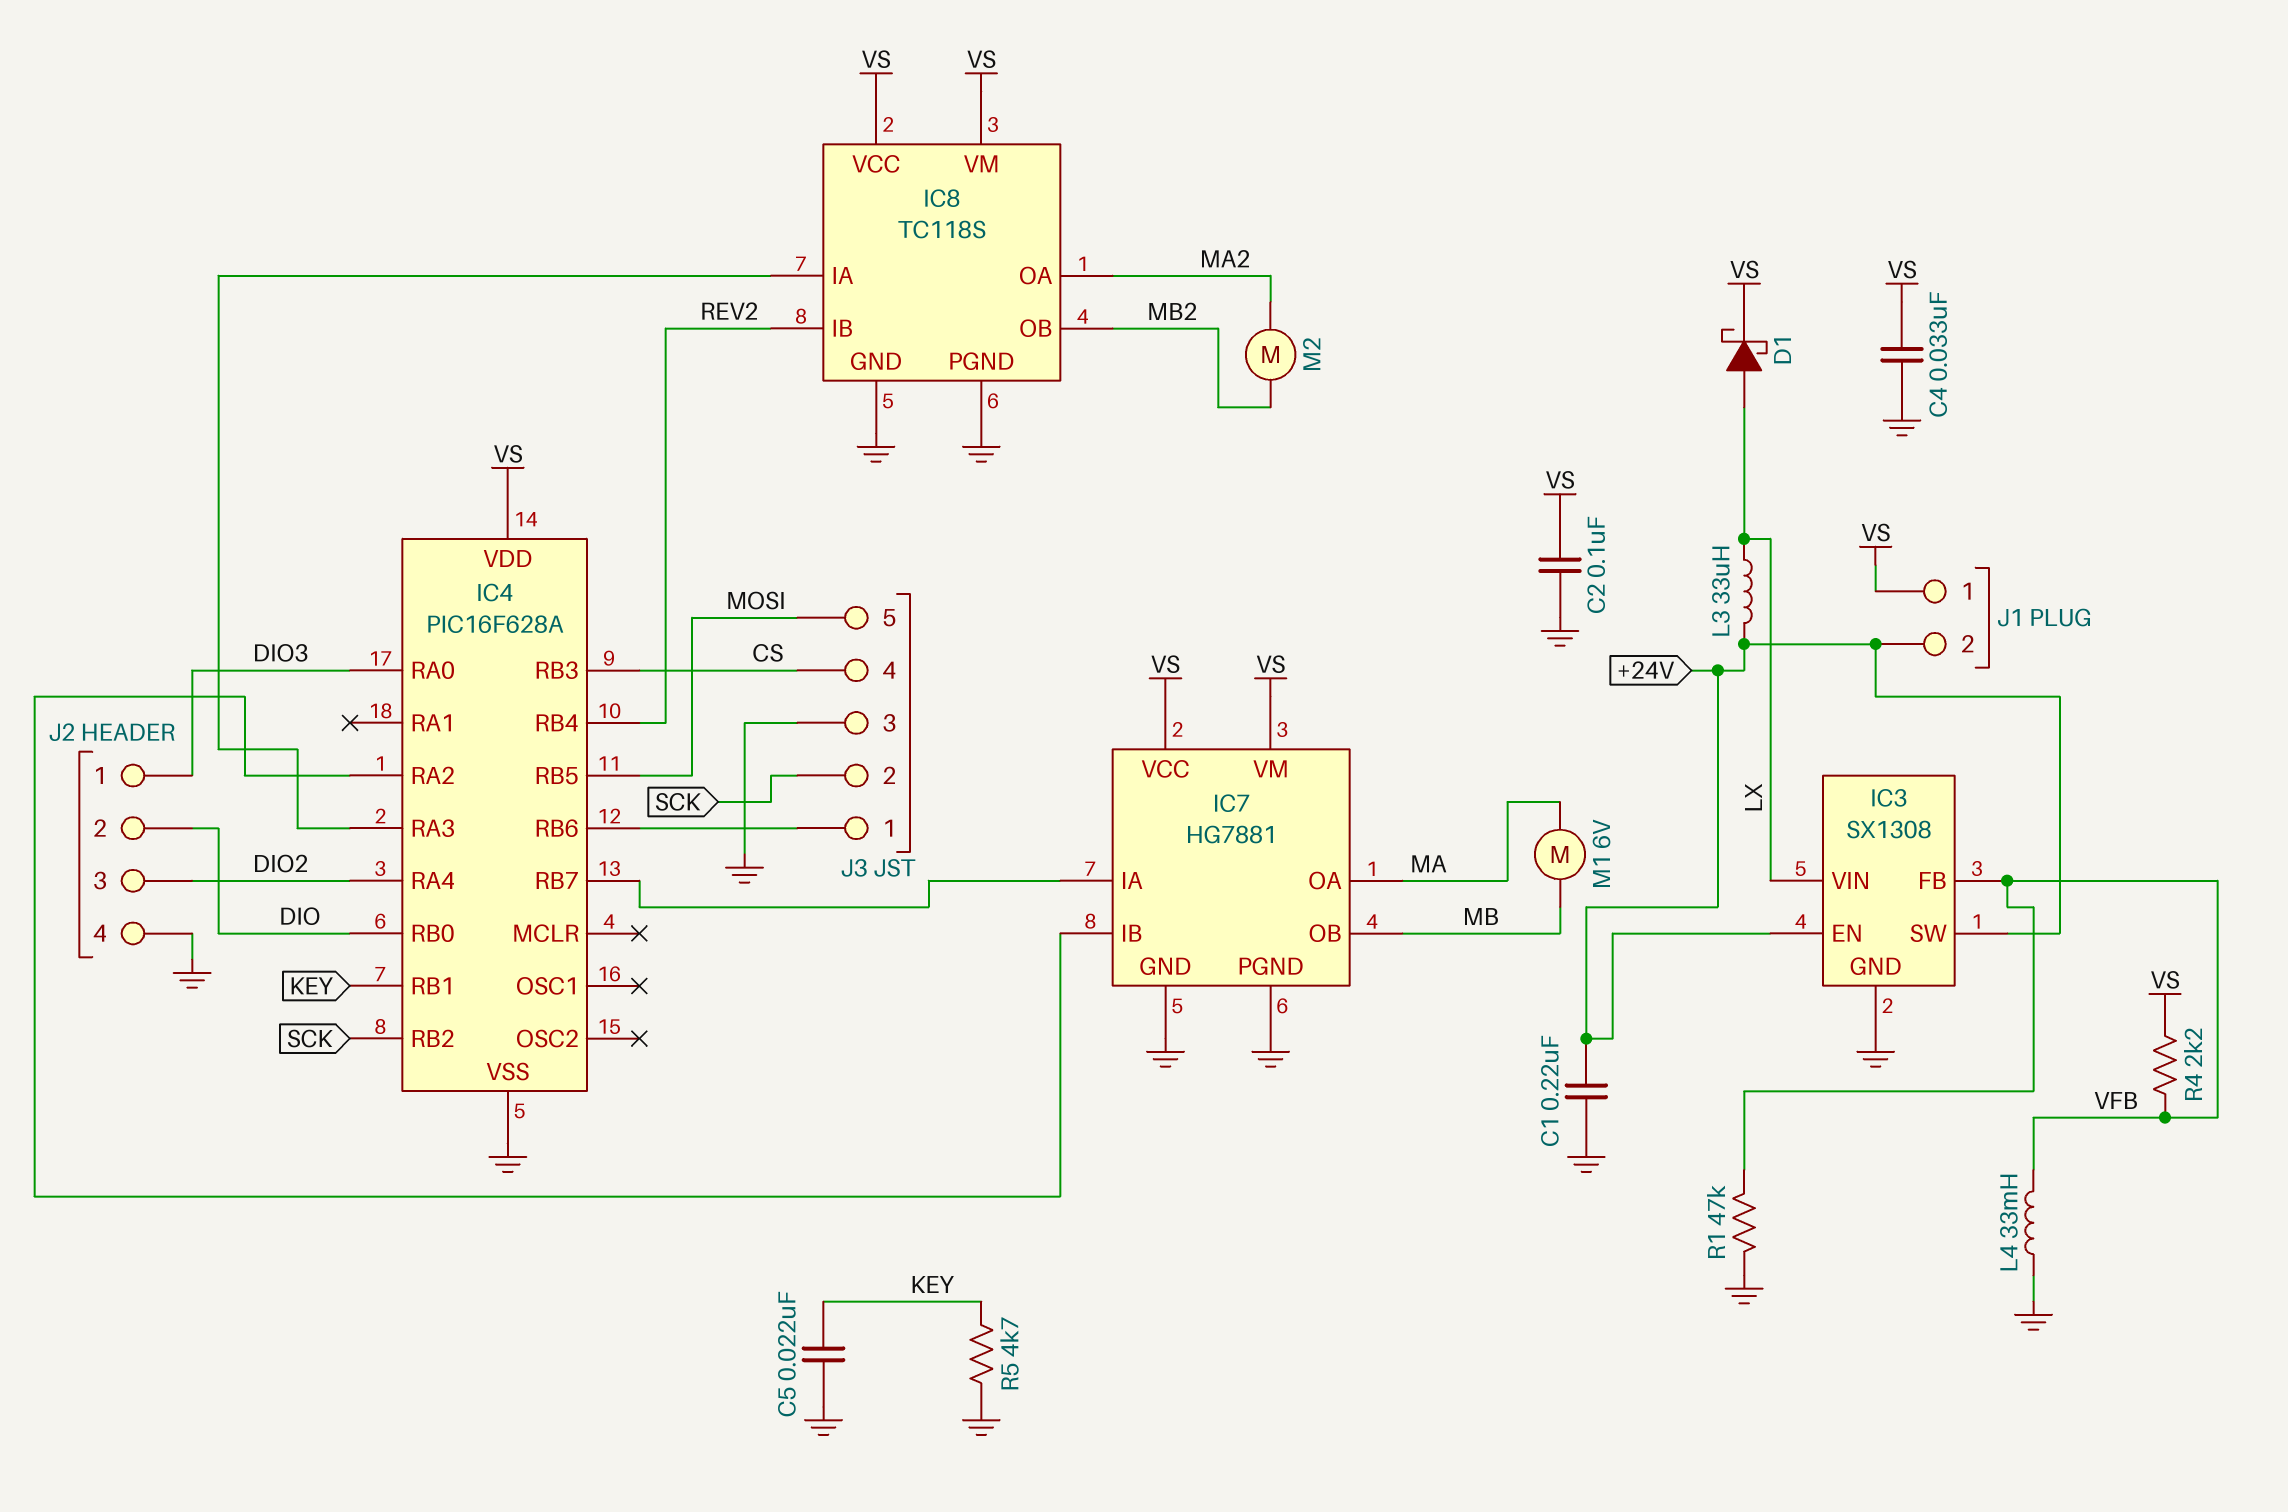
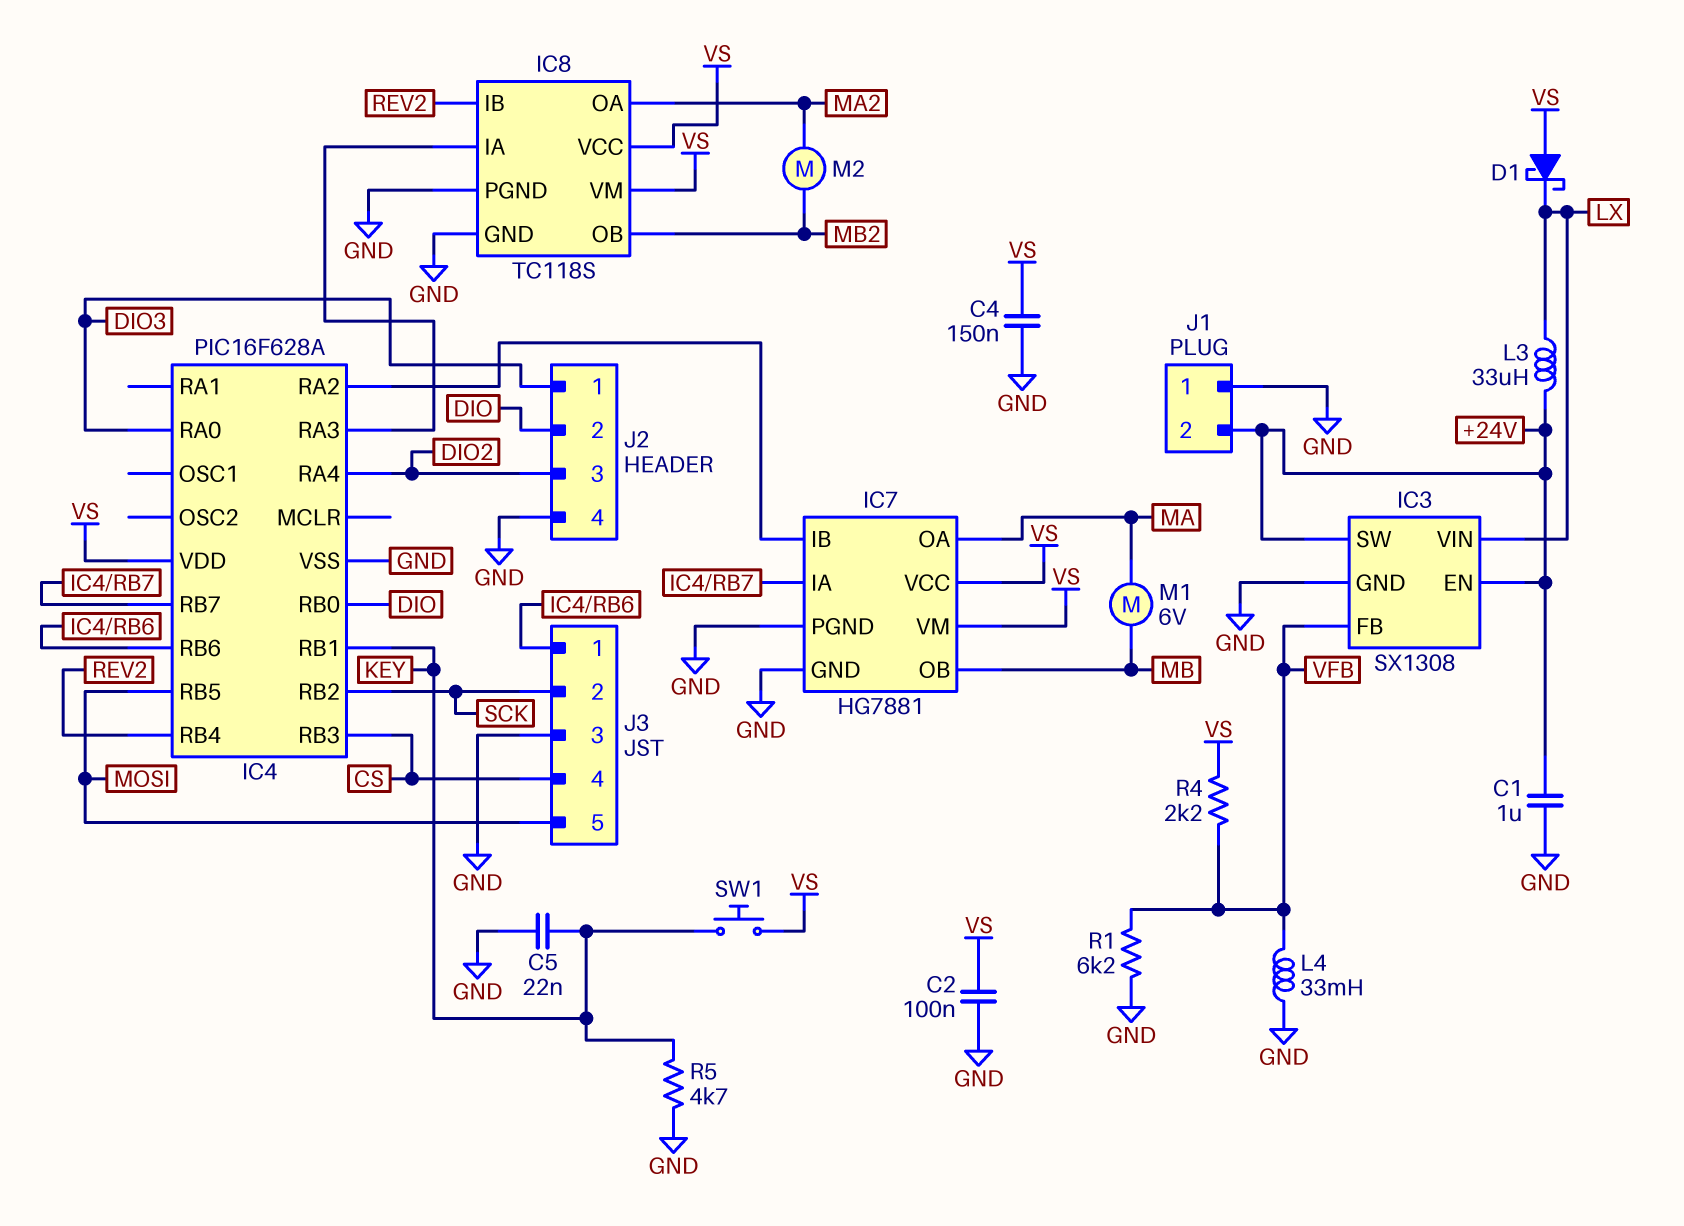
C1: 220nF (+24V, GND) -> 1uF (+24V, GND)
C4: 33nF (GND, VS) -> 150nF (GND, VS)
D1: schottky (A LX, K VS) -> schottky (A VS, K LX)
J1 pin 1: VS -> GND
R1: 47k (GND, VFB) -> 6.2k (GND, VFB)
SW1: none -> button (KEY, VS)

